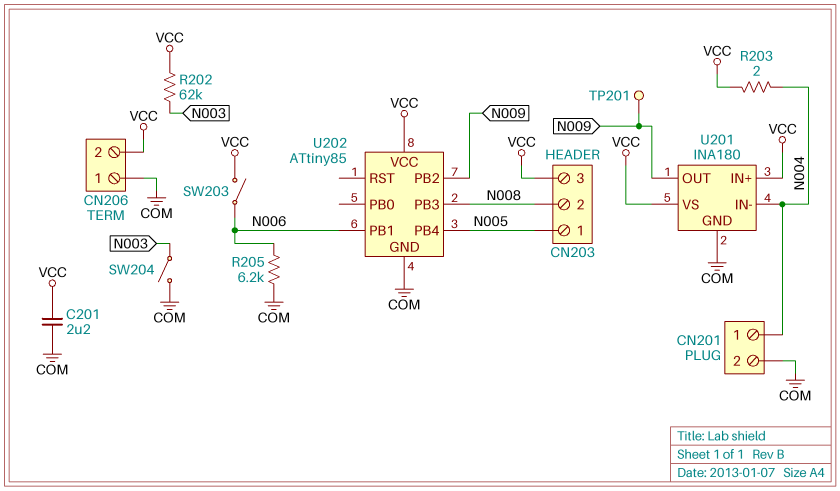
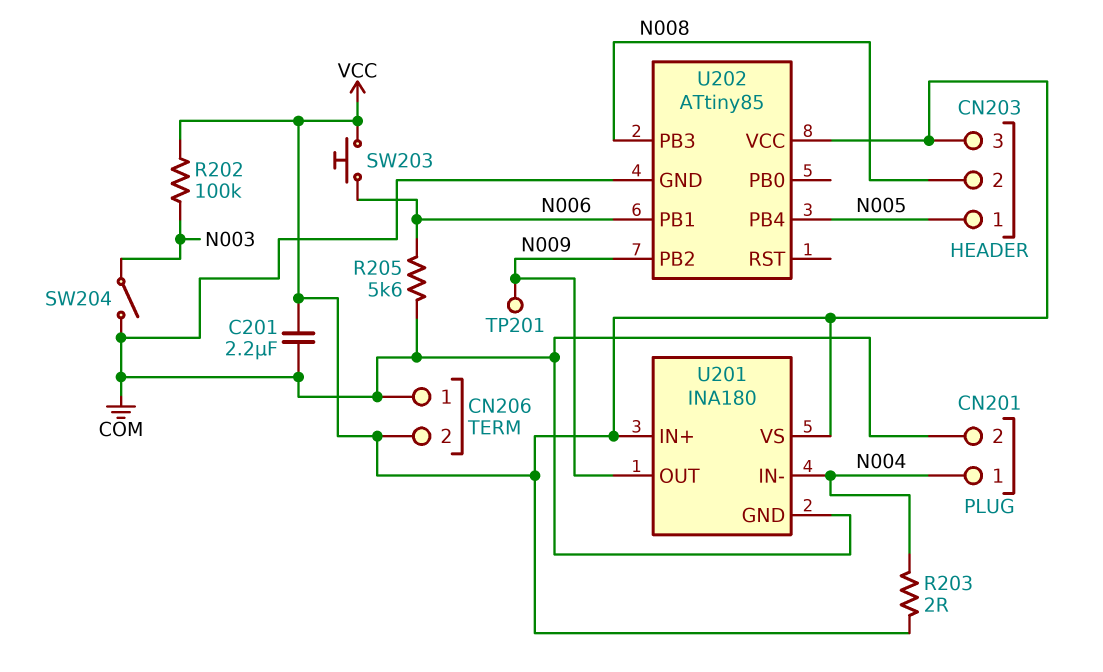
R202: 62k (N003, VCC) -> 100k (N003, VCC)
R205: 6.2k (COM, N006) -> 5.6k (COM, N006)
SW203: switch (N006, VCC) -> button (N006, VCC)

